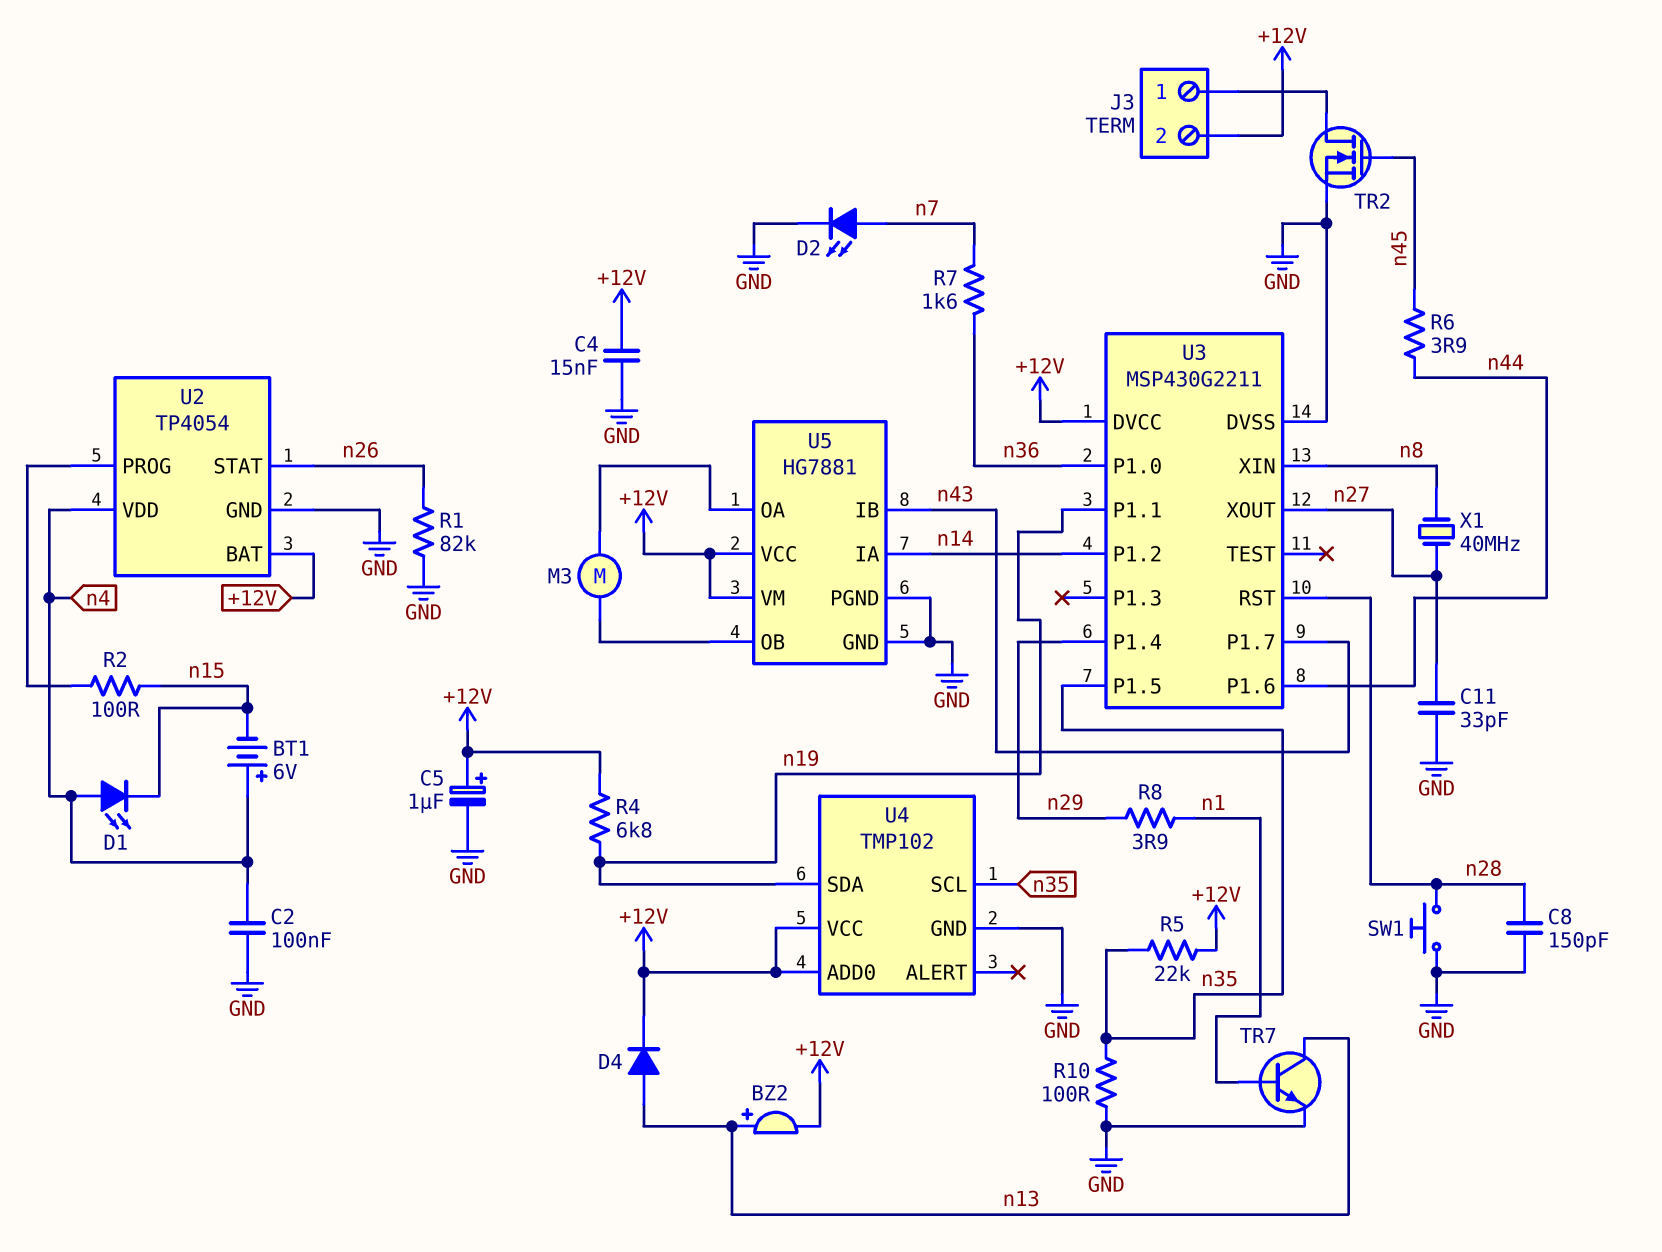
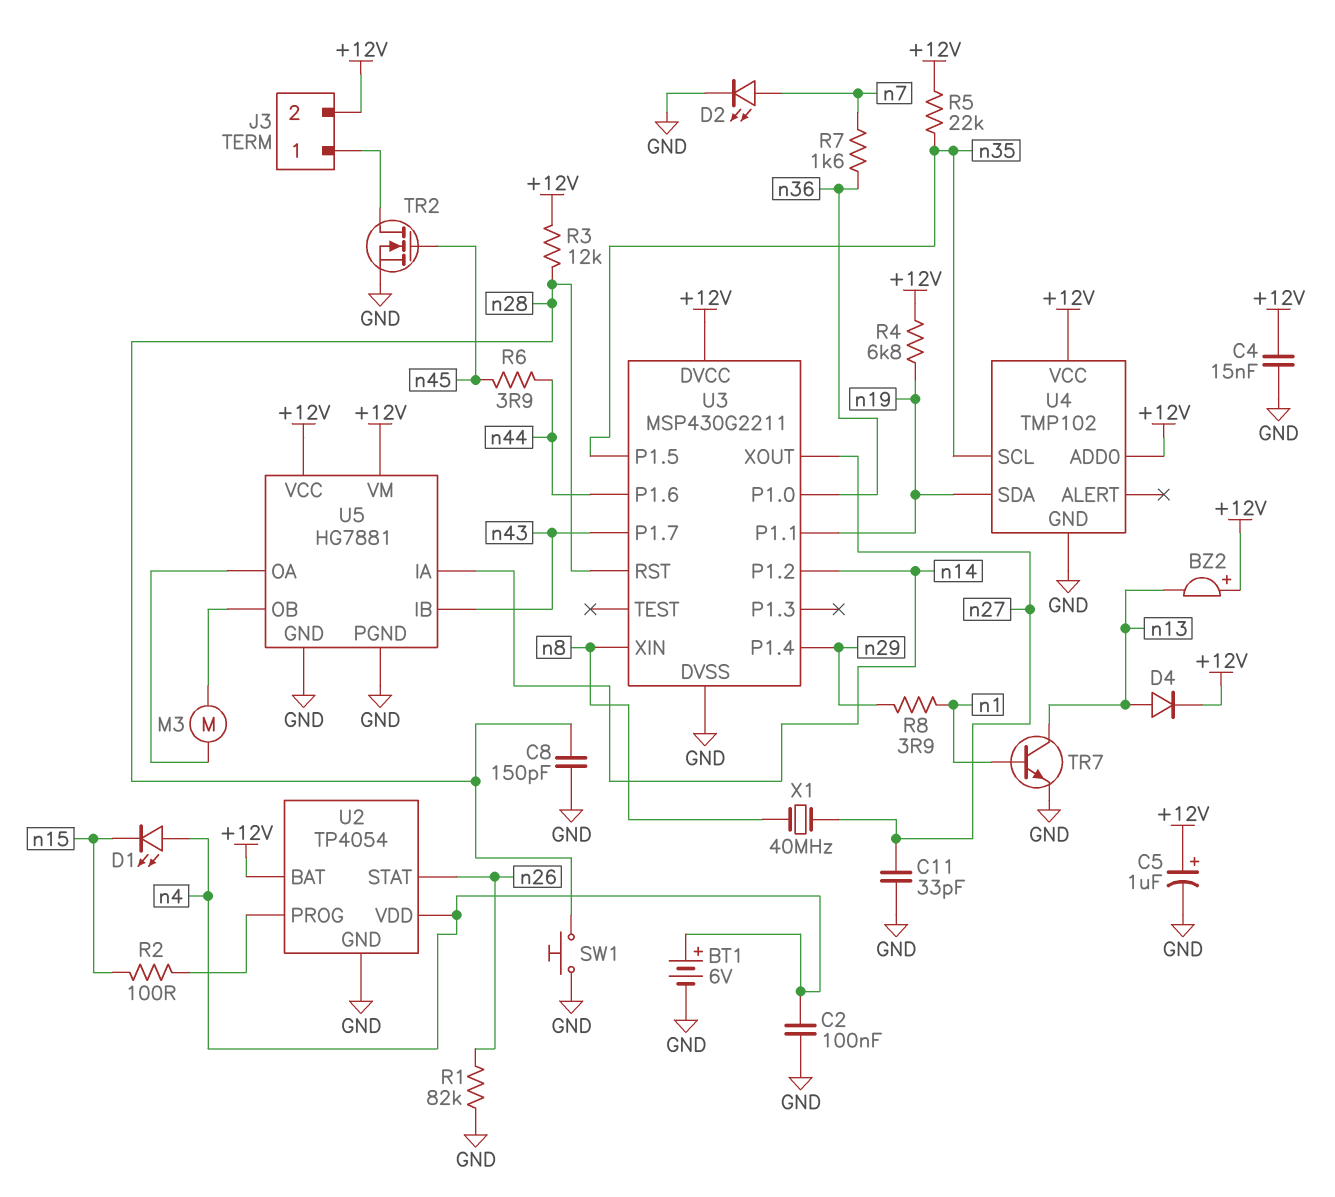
BT1: 6V (plus n4, minus n15) -> 6V (plus n4, minus GND)
BZ2: buzzer (plus n13, minus +12V) -> buzzer (plus +12V, minus n13)
R3: none -> 12k (+12V, n28)
R10: 100 (GND, n35) -> none

